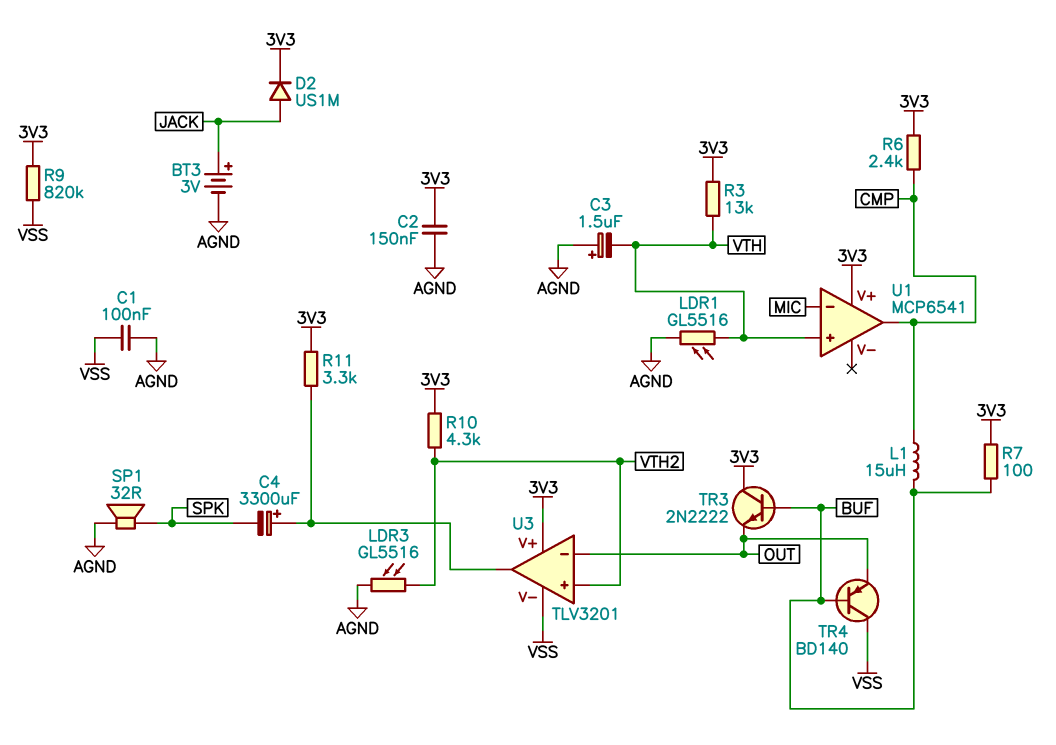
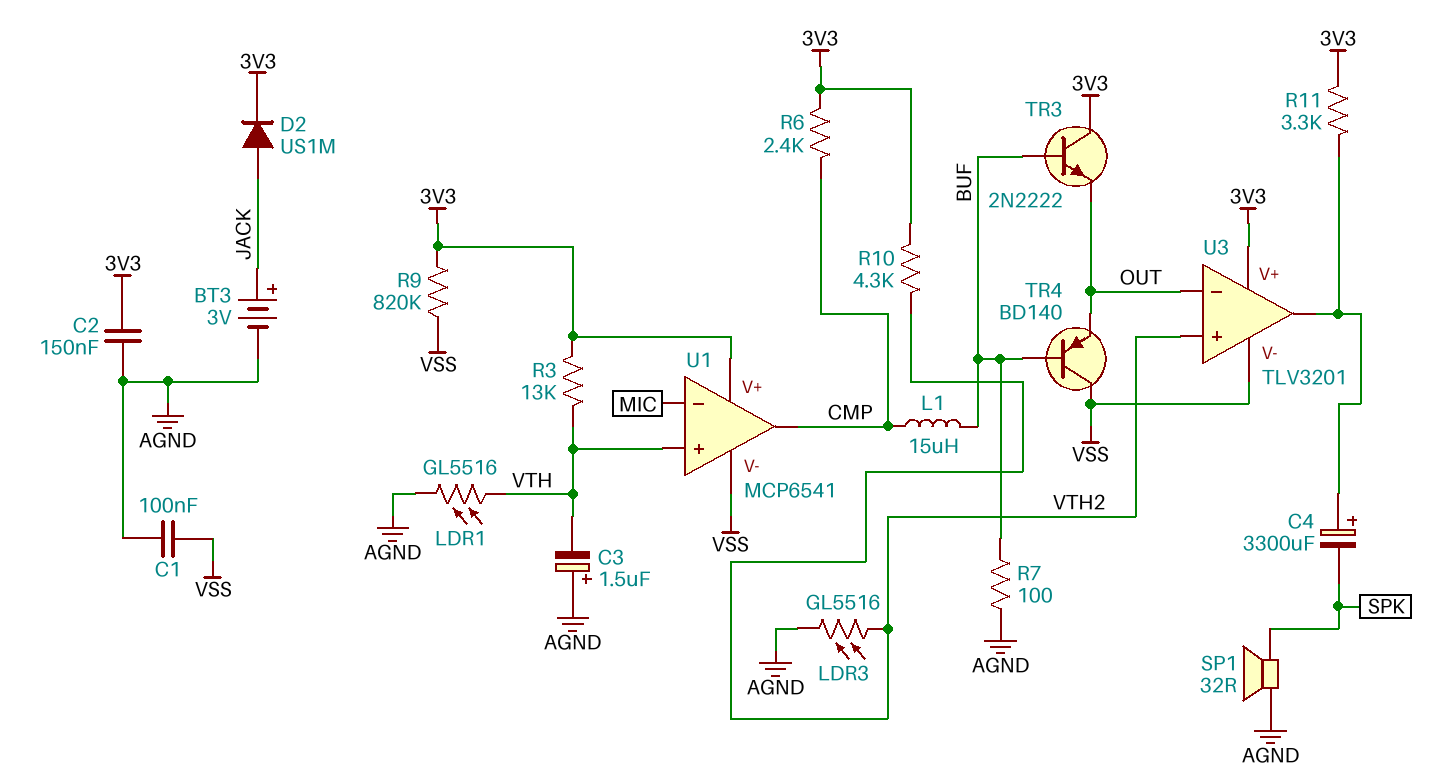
R7: 100 (3V3, BUF) -> 100 (AGND, BUF)
U1 pin V-: none -> VSS

